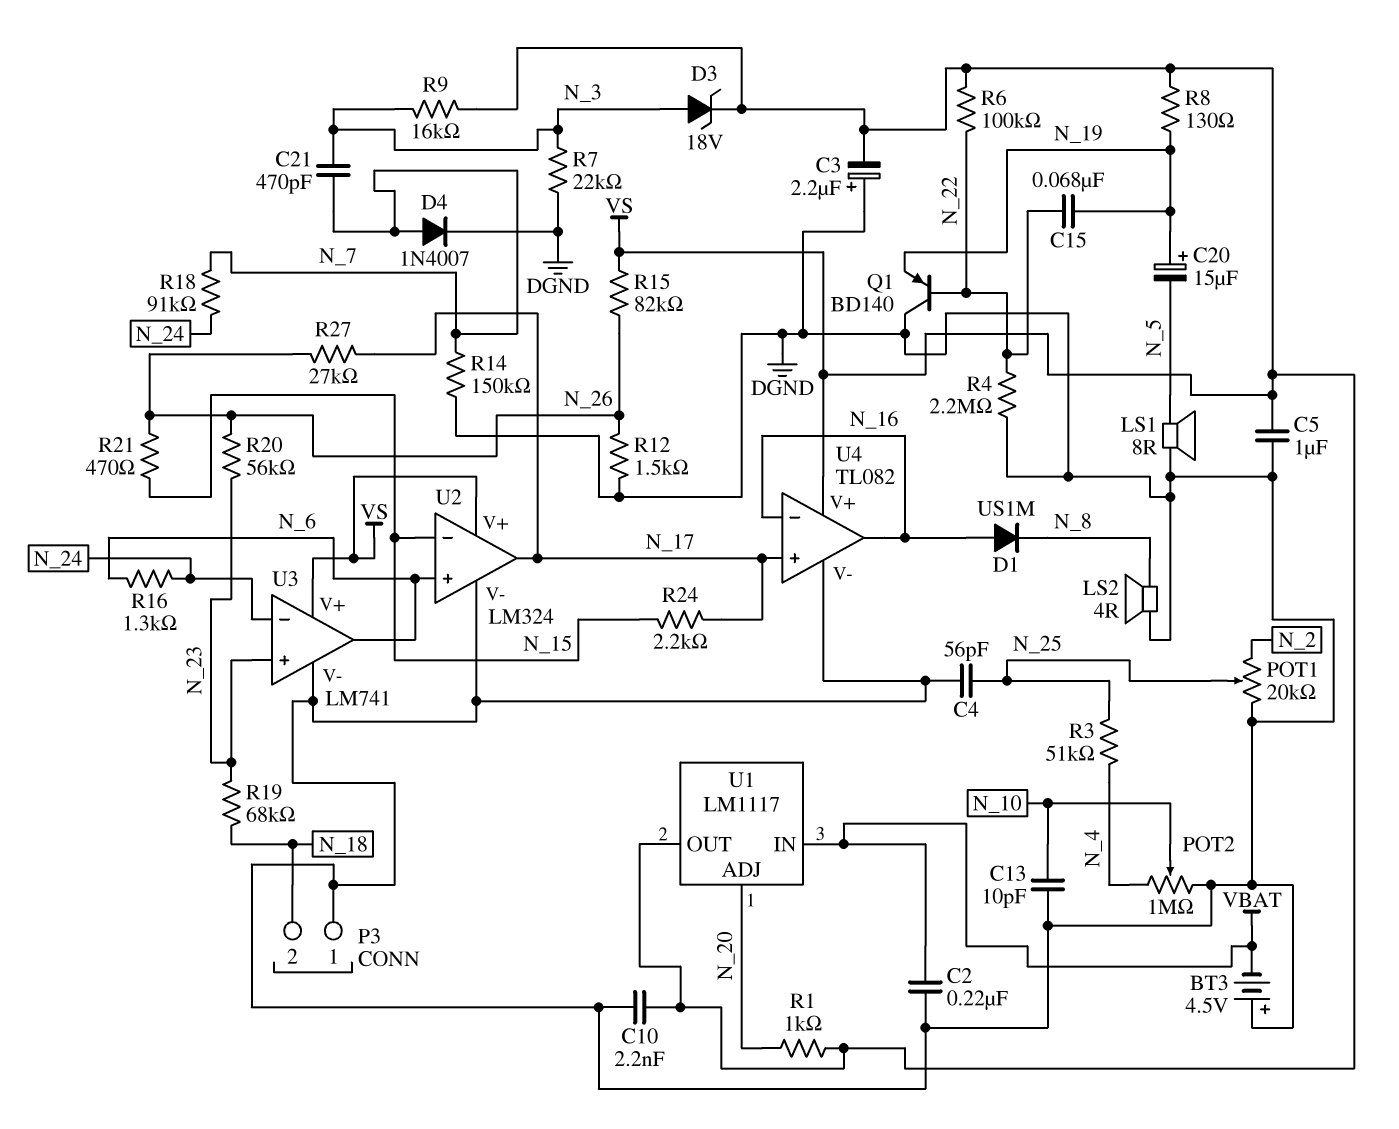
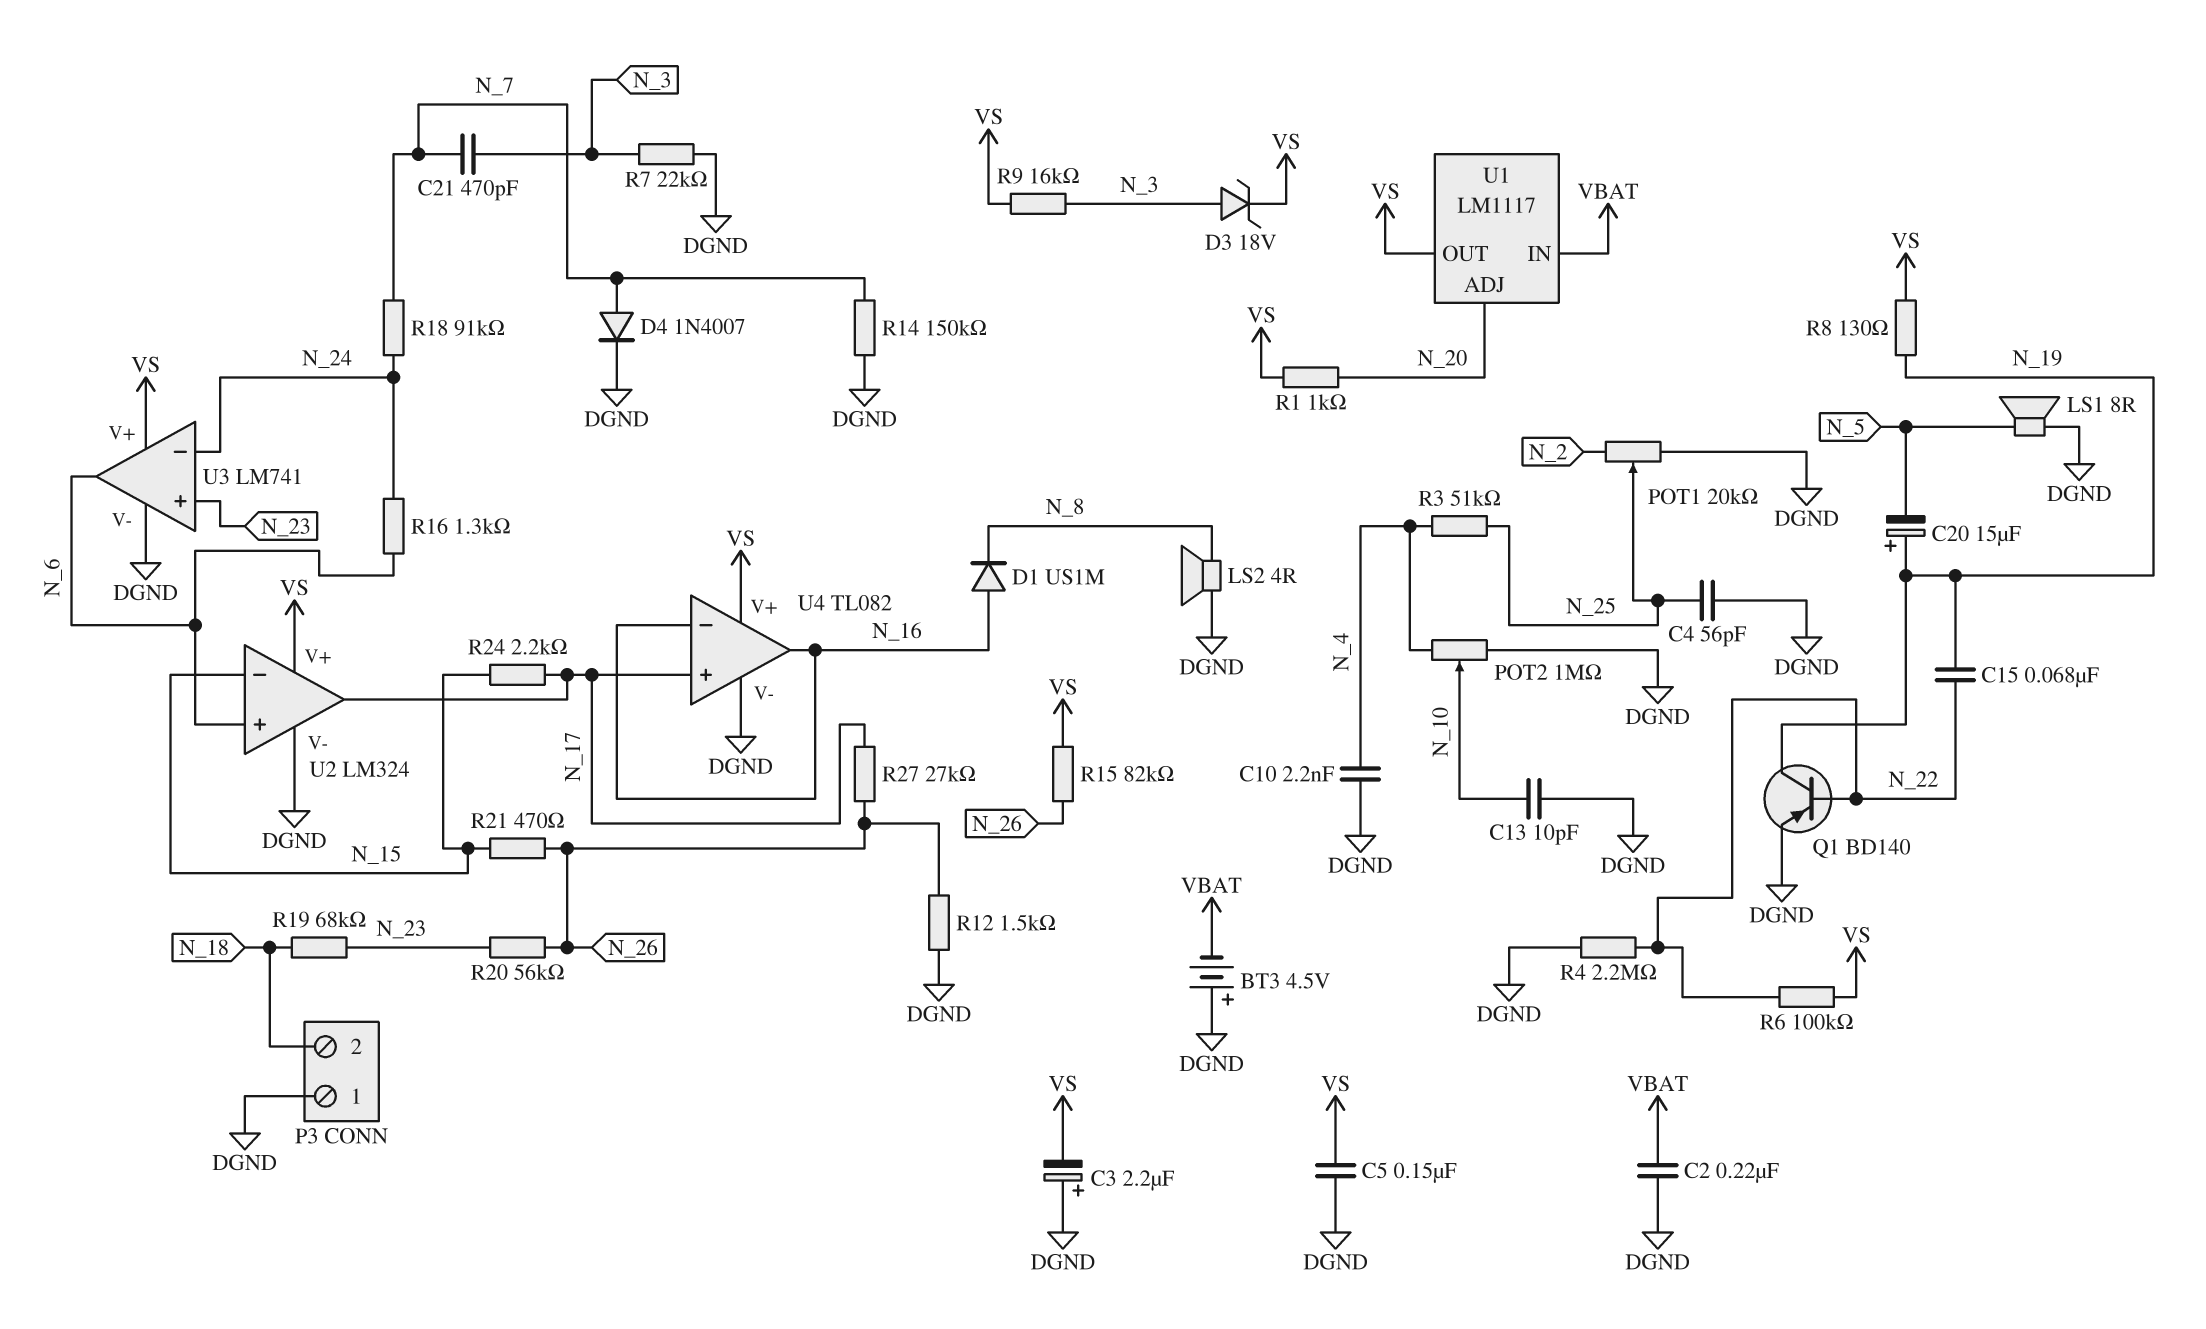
C5: 1uF (DGND, VS) -> 150nF (DGND, VS)
C10: 2.2nF (DGND, VS) -> 2.2nF (DGND, N_4)
Q1: PNP BD140 (B N_22, C DGND, E N_19) -> PNP BD140 (B N_22, C N_19, E DGND)

